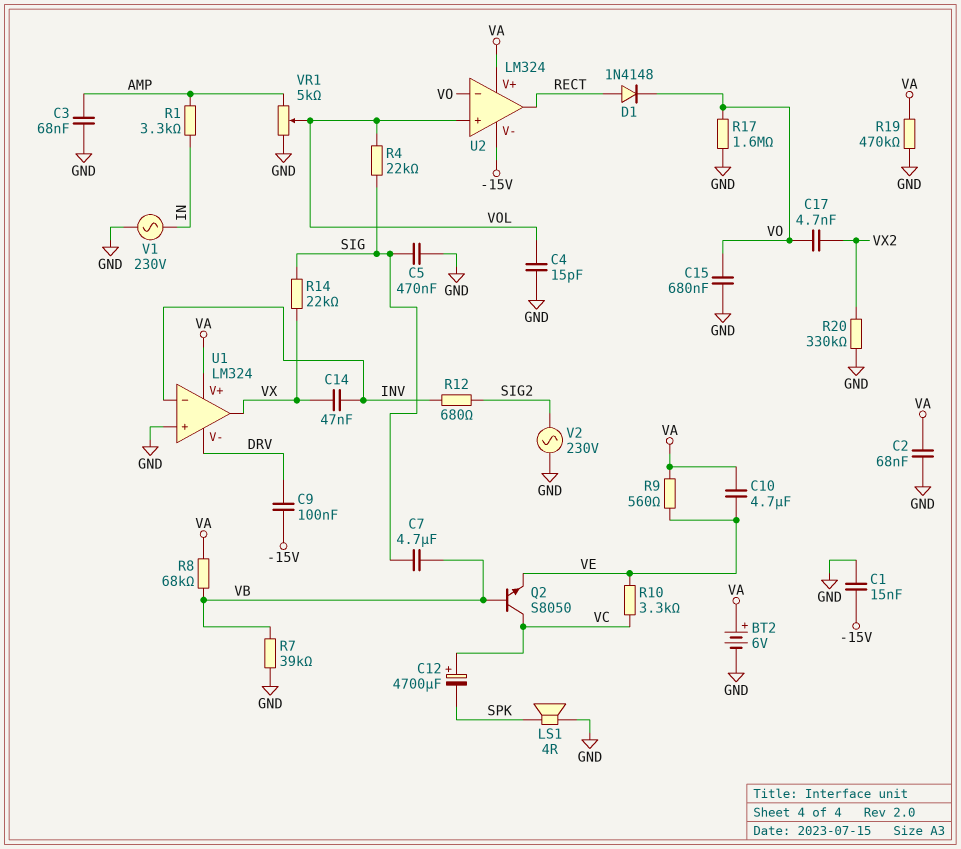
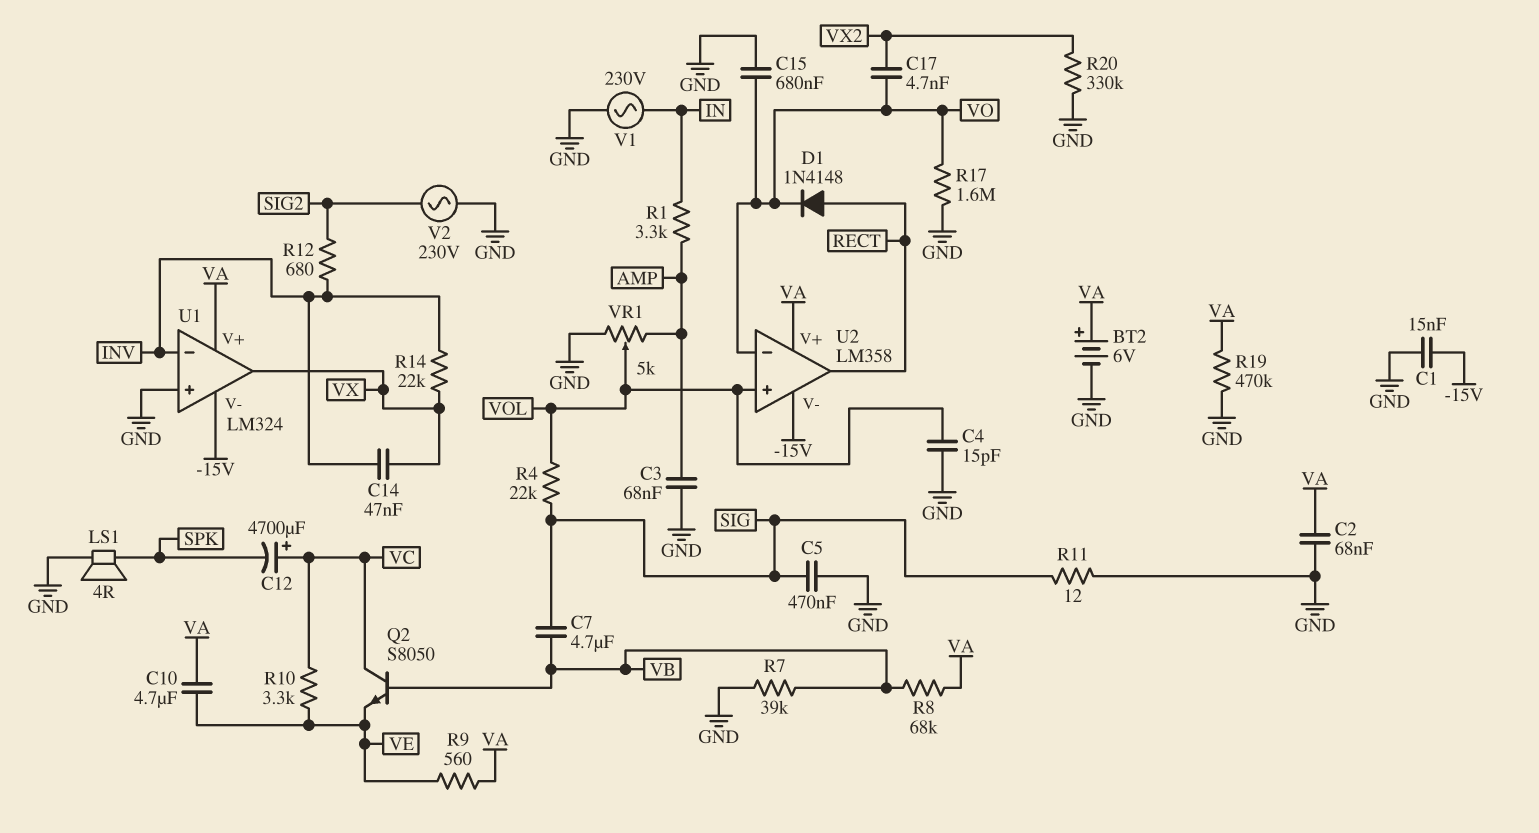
C9: 100nF (-15V, DRV) -> none
R11: none -> 12 (GND, SIG)
R14: 22k (SIG, VX) -> 22k (INV, VX)
U1 pin V-: DRV -> -15V
U2: LM324 -> LM358

